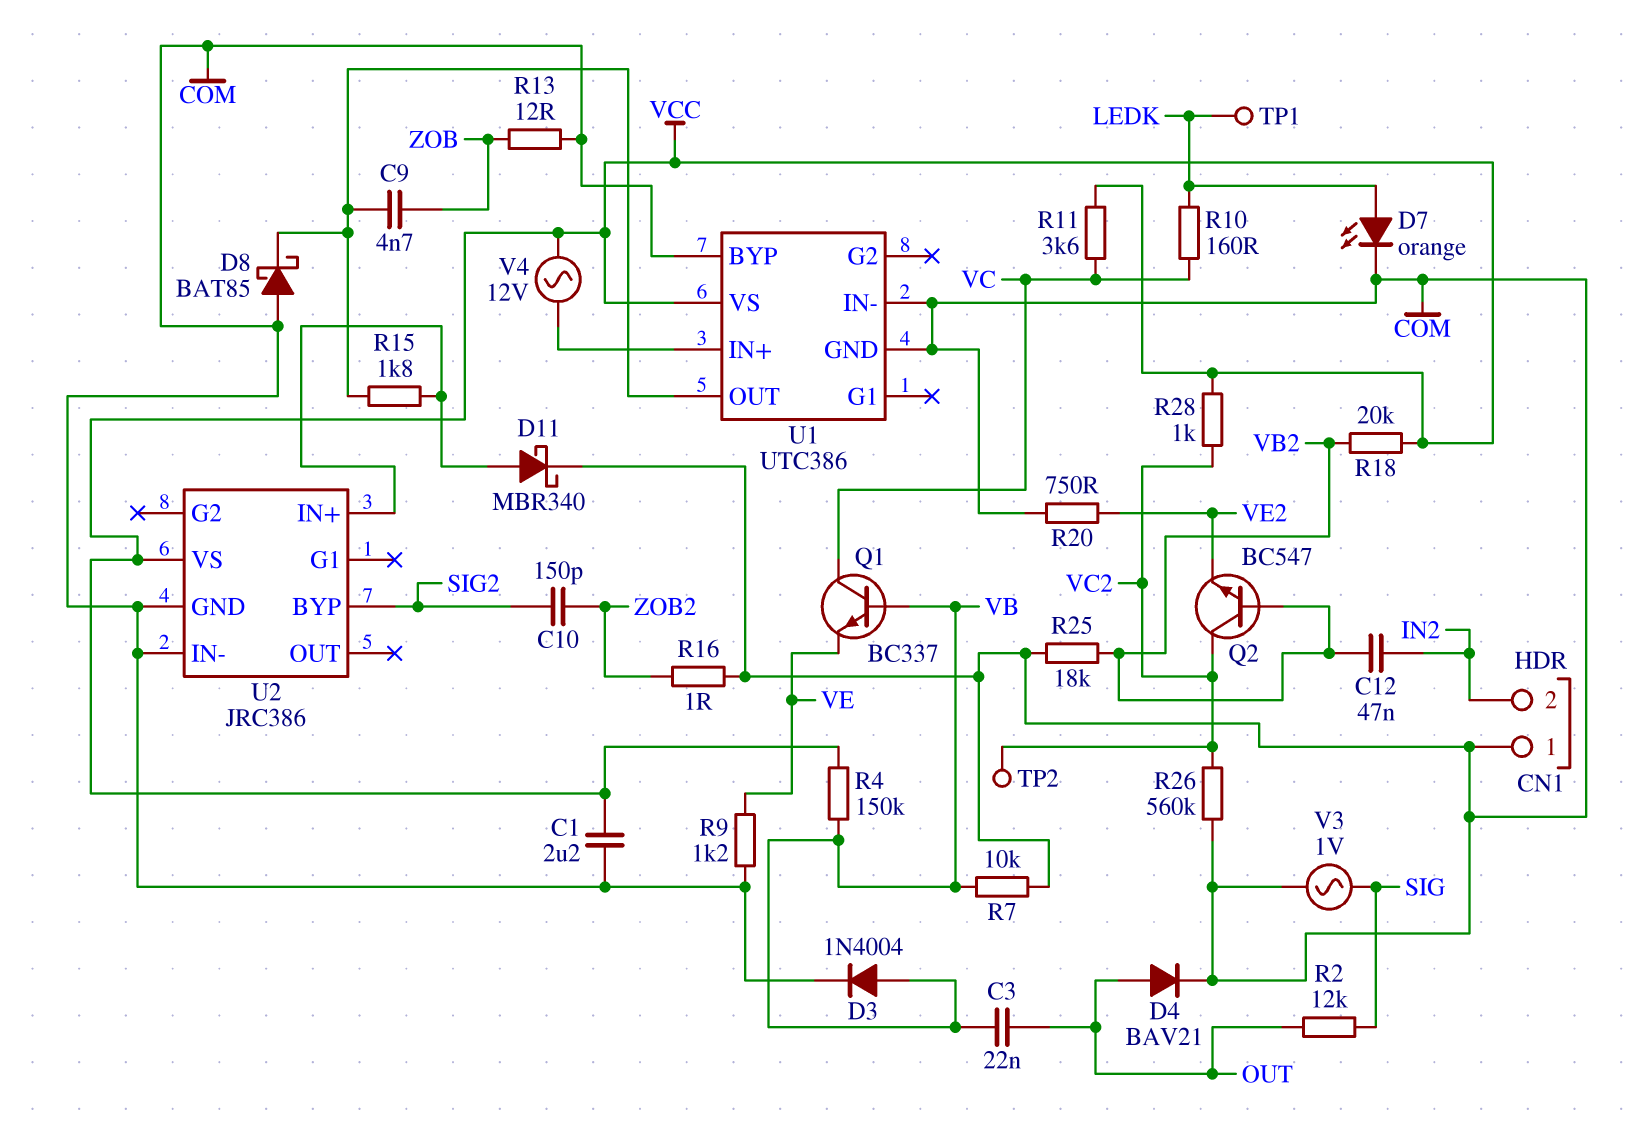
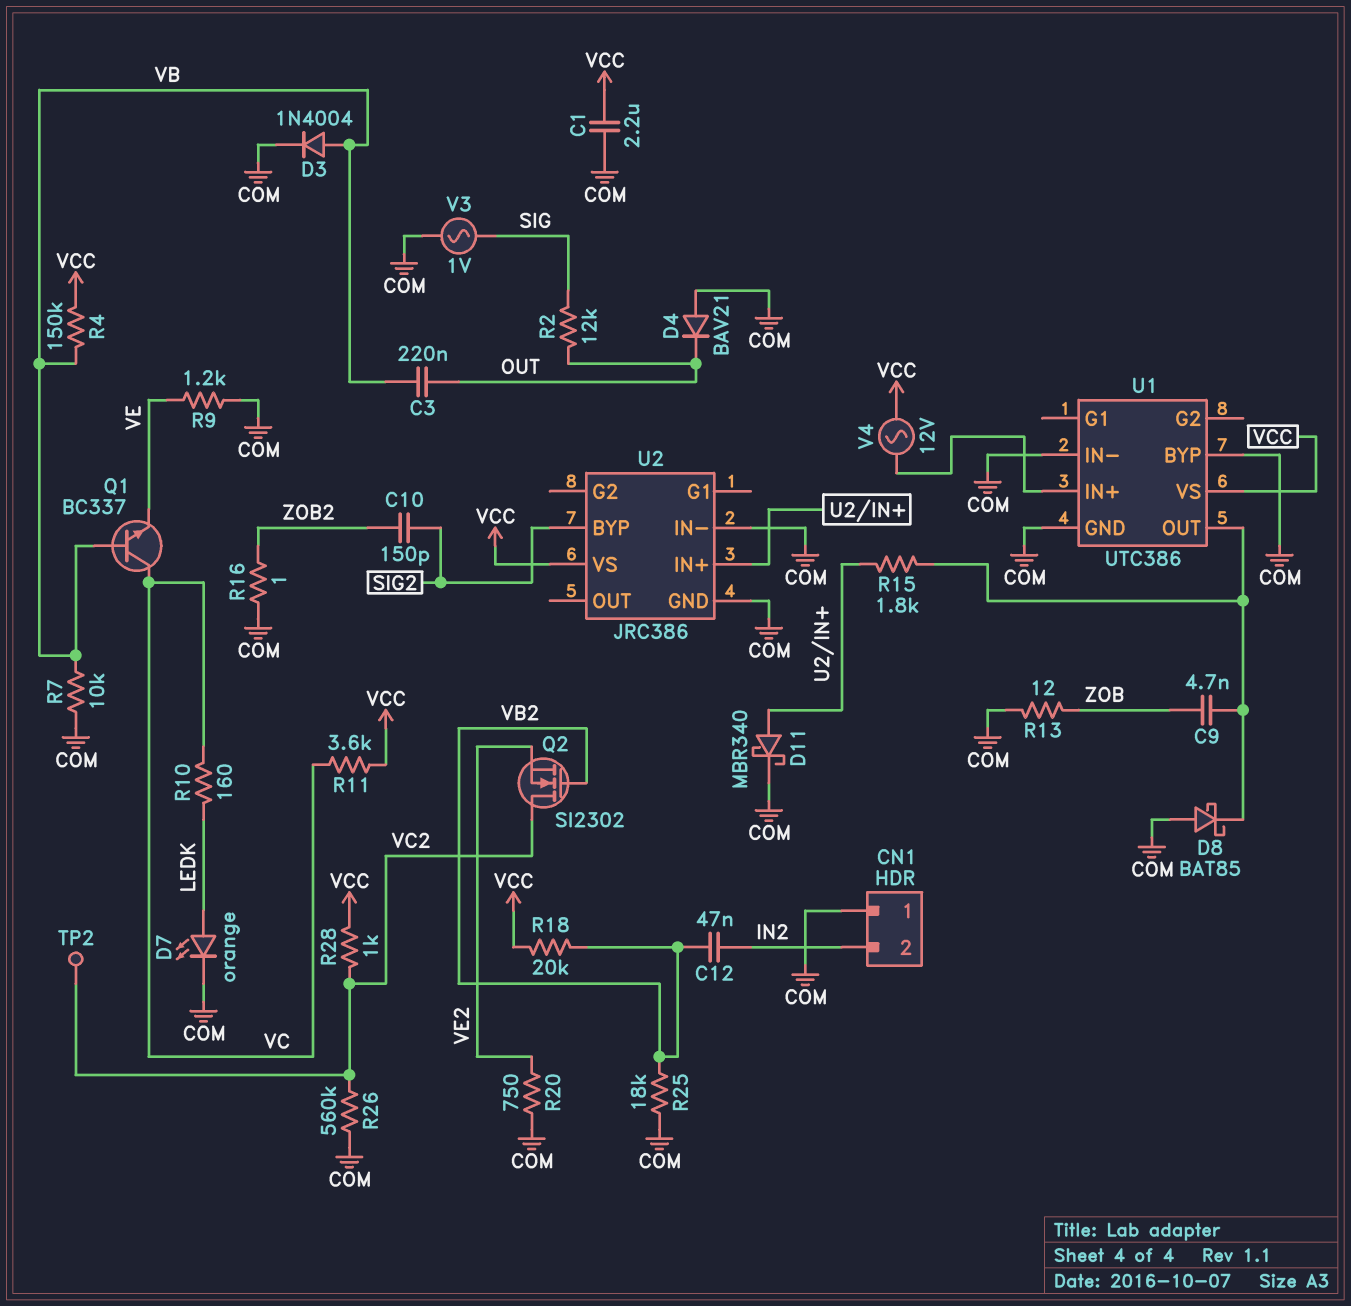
C3: 22nF (OUT, VB) -> 220nF (OUT, VB)
D4: diode BAV21 (A OUT, K COM) -> diode BAV21 (A COM, K OUT)
Q2: NPN BC547 (B VB2, C VC2, E VE2) -> NMOS SI2302 (G VB2, D VC2, S VE2)
TP1: test point (LEDK) -> none

